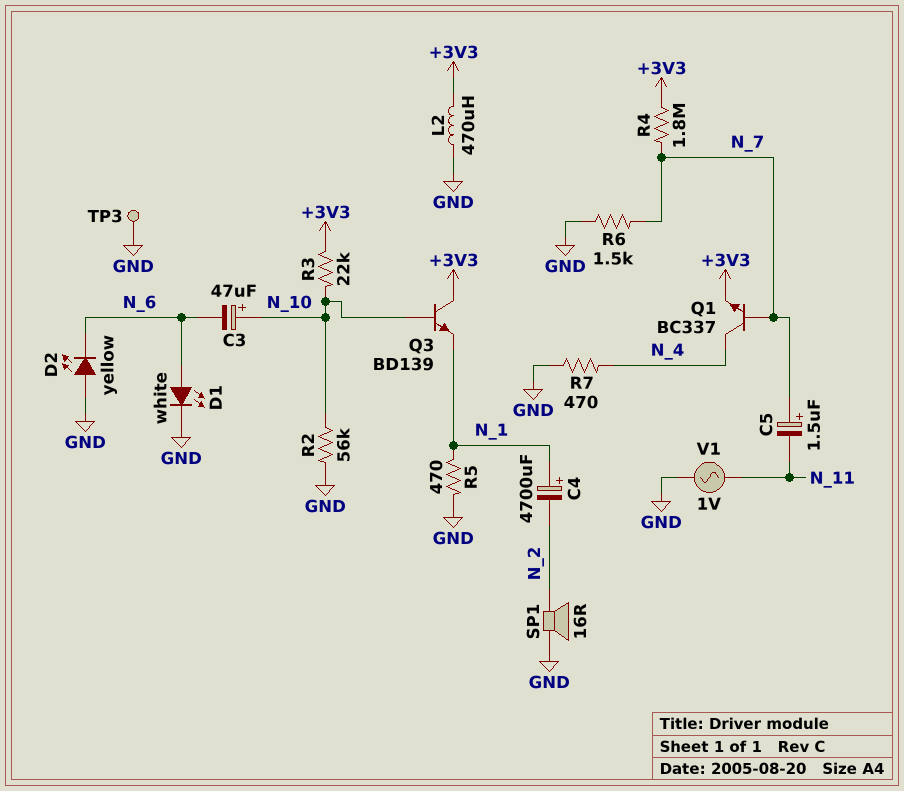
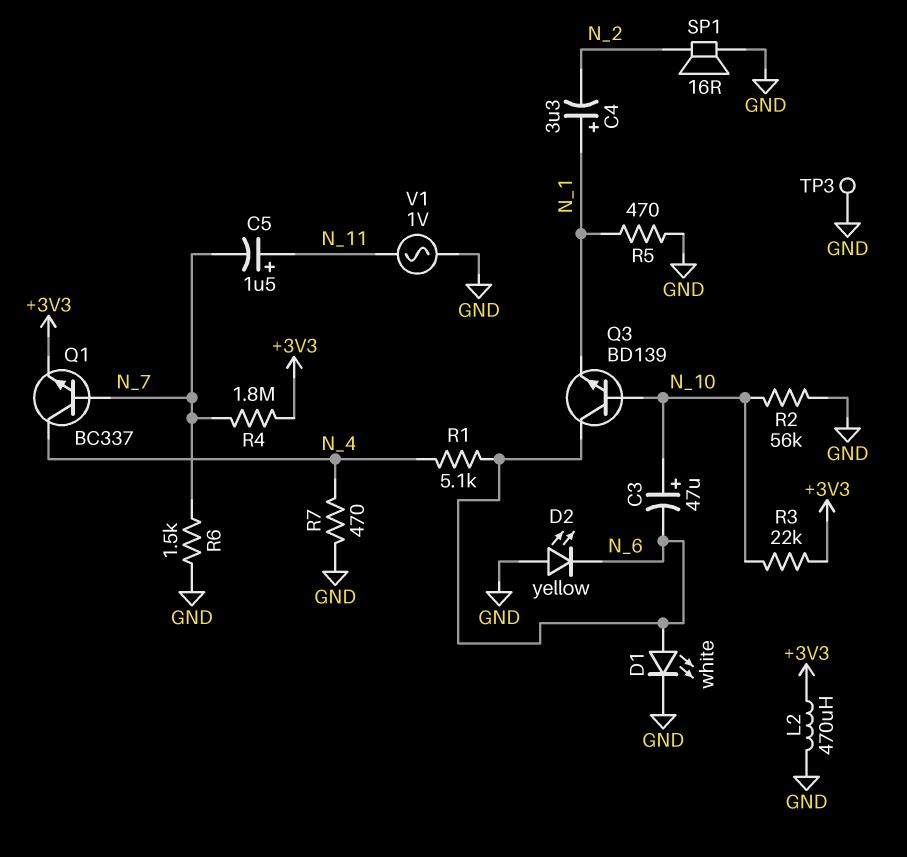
C4: 4700uF (plus N_1, minus N_2) -> 3.3uF (plus N_1, minus N_2)
C5: 1.5uF (plus N_7, minus N_11) -> 1.5uF (plus N_11, minus N_7)
Q3: NPN BD139 (B N_10, C +3V3, E N_1) -> NPN BD139 (B N_10, C N_6, E N_1)
R1: none -> 5.1k (N_4, N_6)

